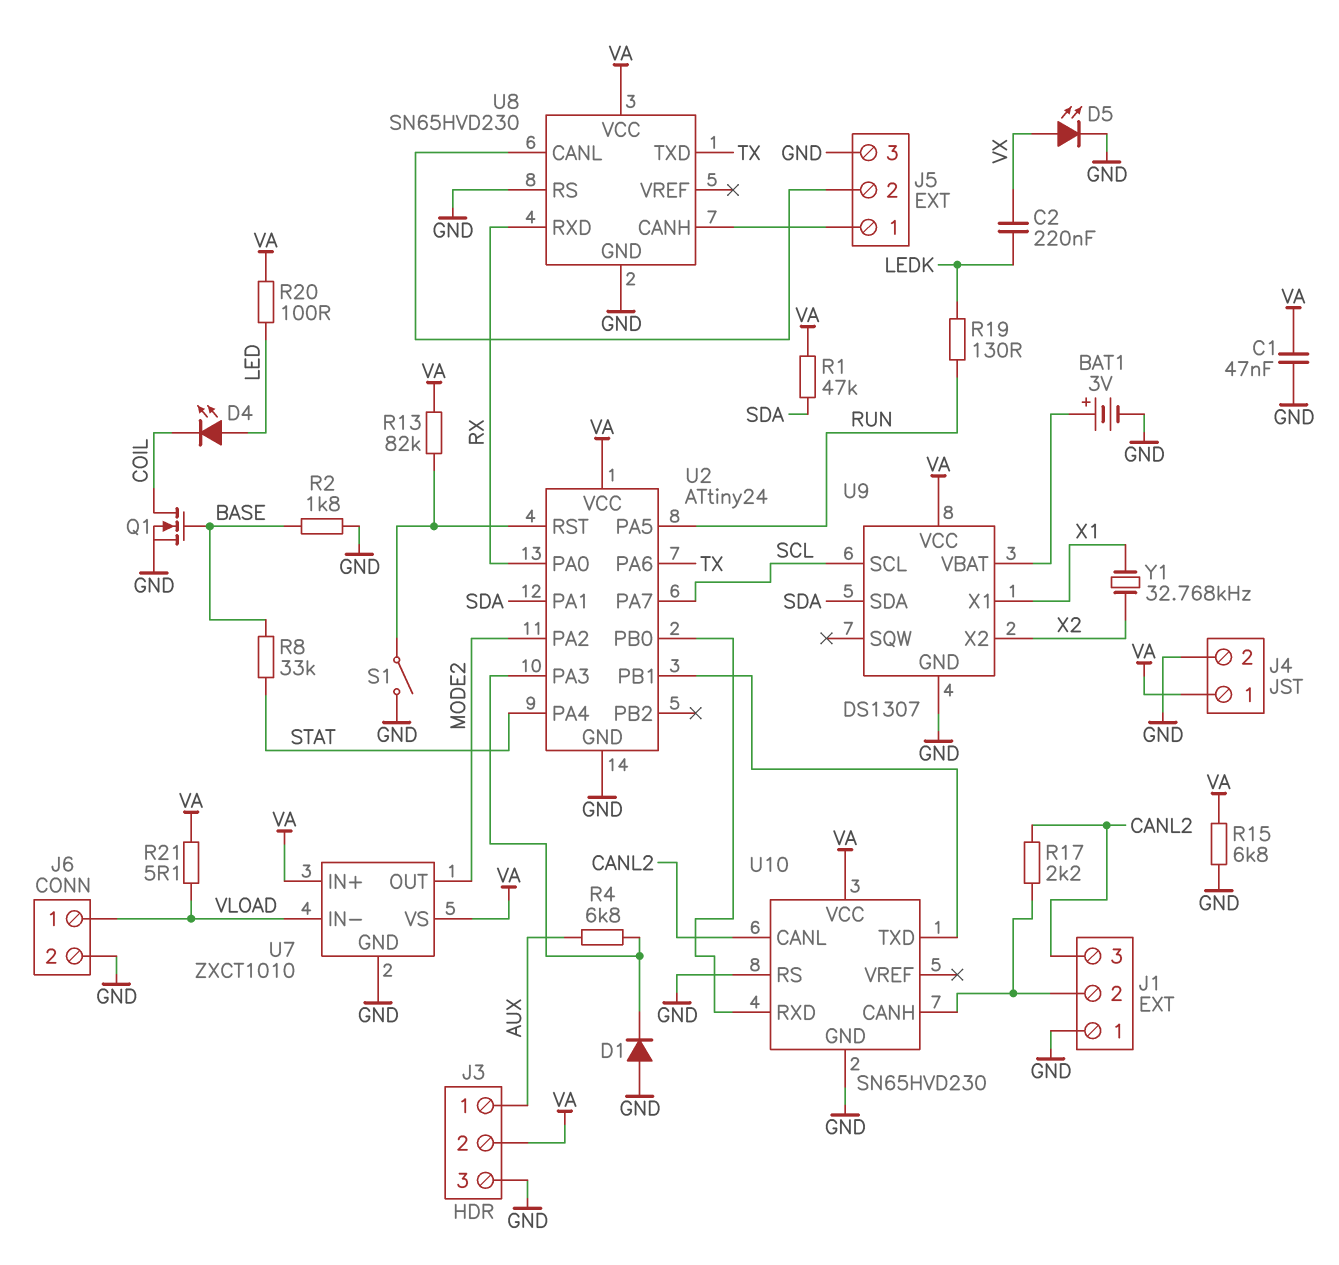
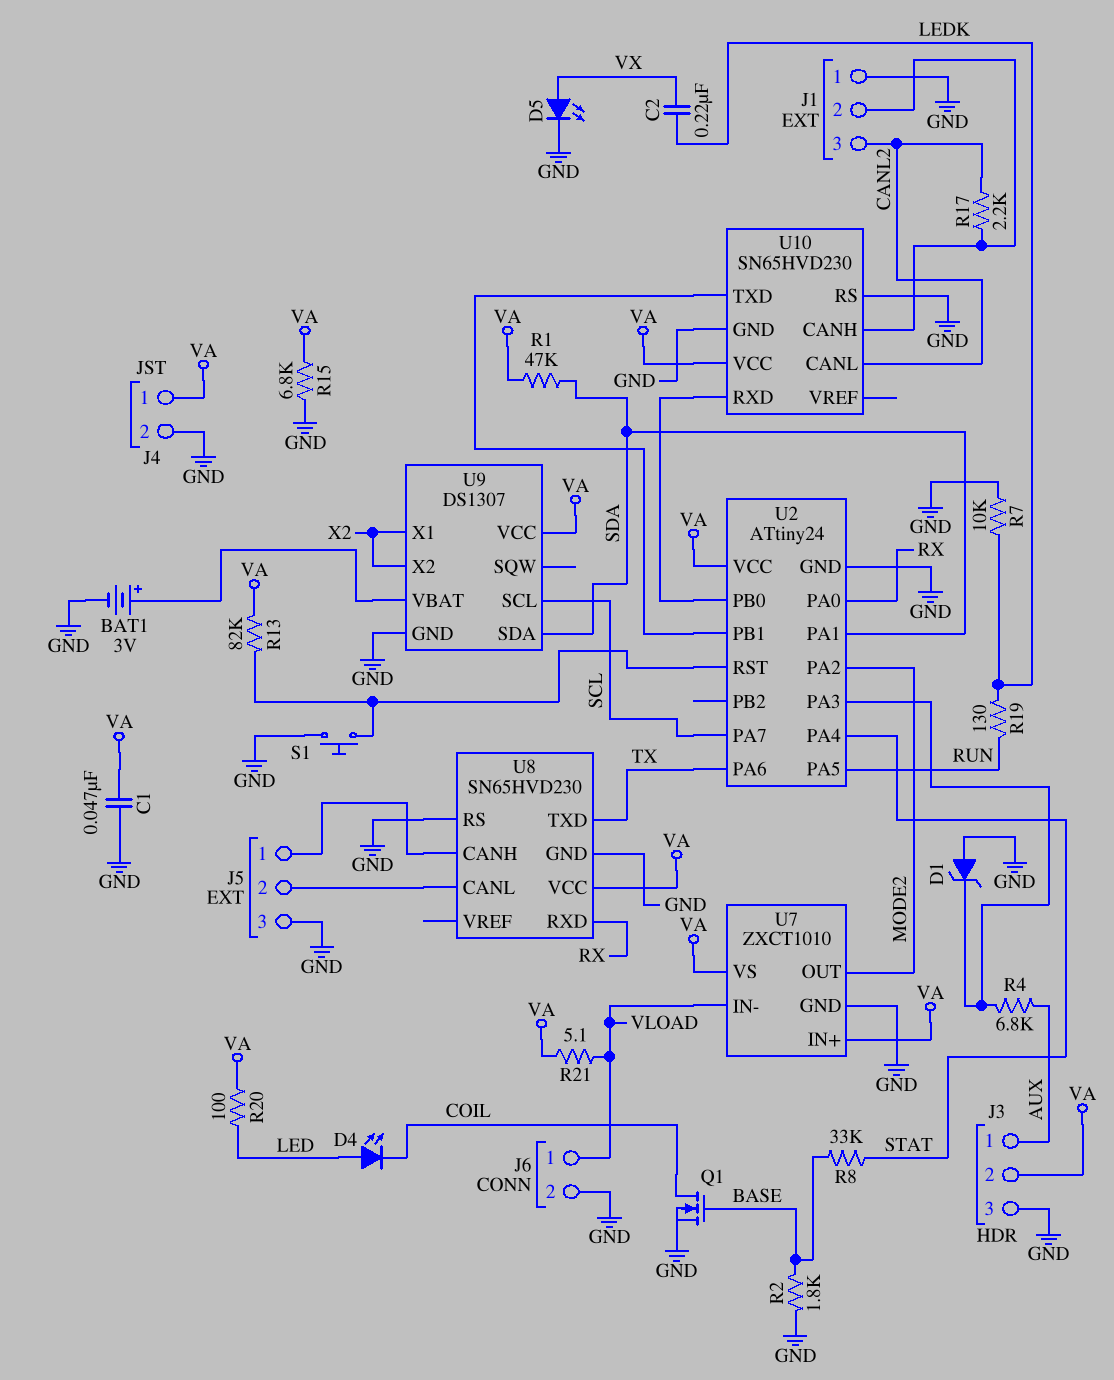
D1: diode (A GND, K U2/PA3) -> zener (A GND, K U2/PA3)
R7: none -> 10k (GND, LEDK)
S1: switch (GND, U2/RST) -> button (GND, U2/RST)
U9 pin X1: X1 -> X2
Y1: 32.768kHz (X1, X2) -> none

